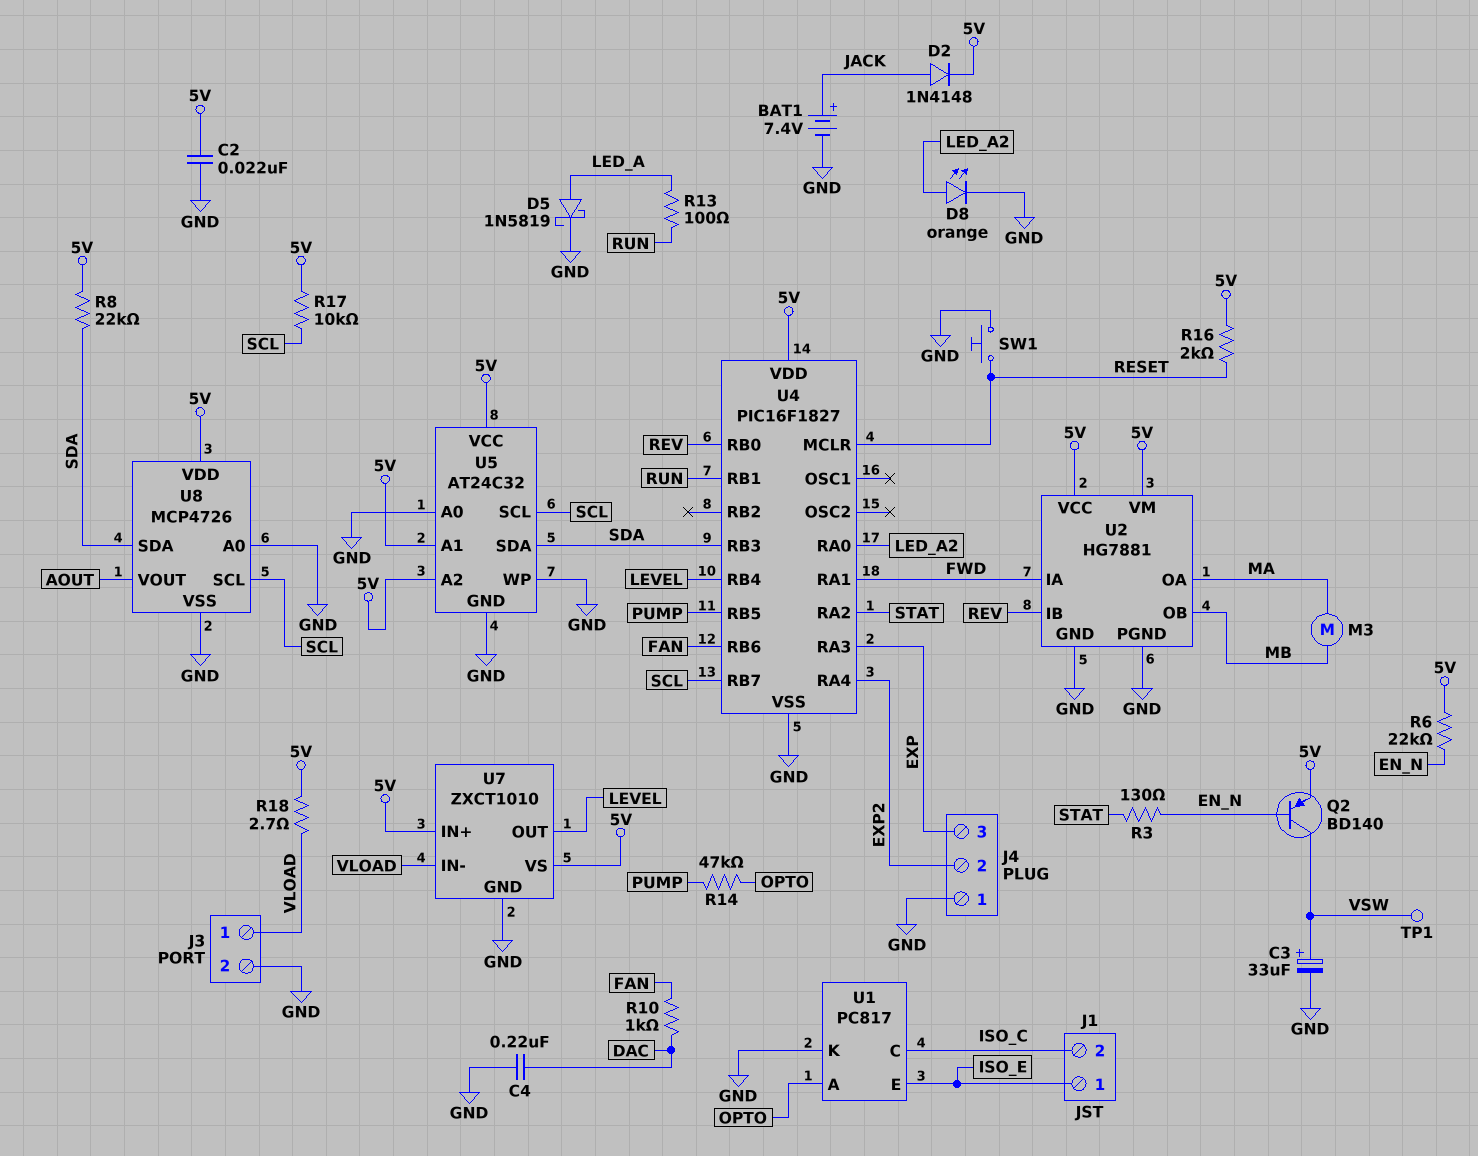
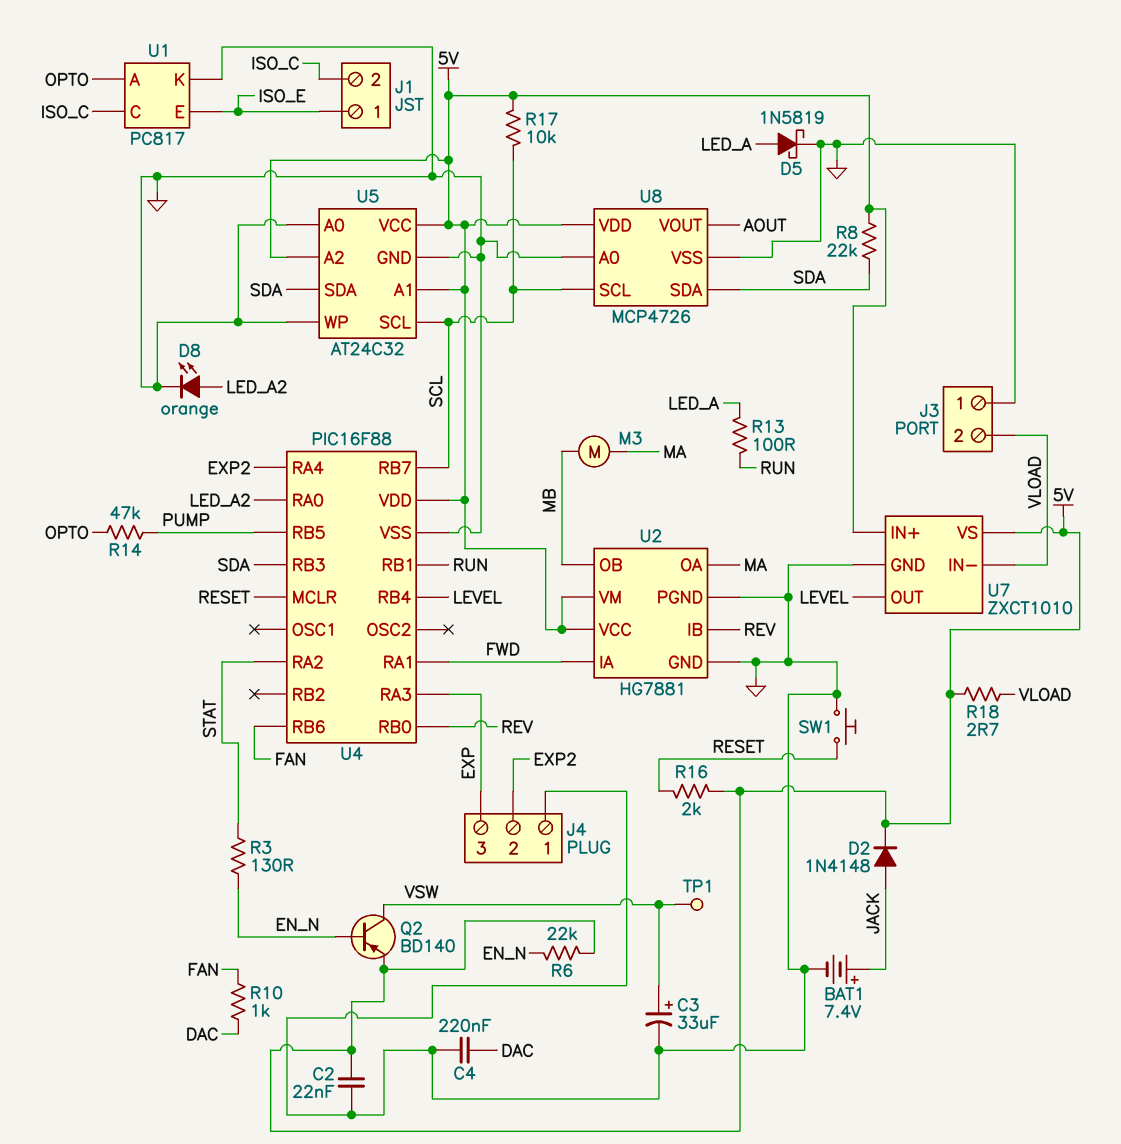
J3 pin 1: VLOAD -> GND
J3 pin 2: GND -> VLOAD
U4: PIC16F1827 -> PIC16F88

